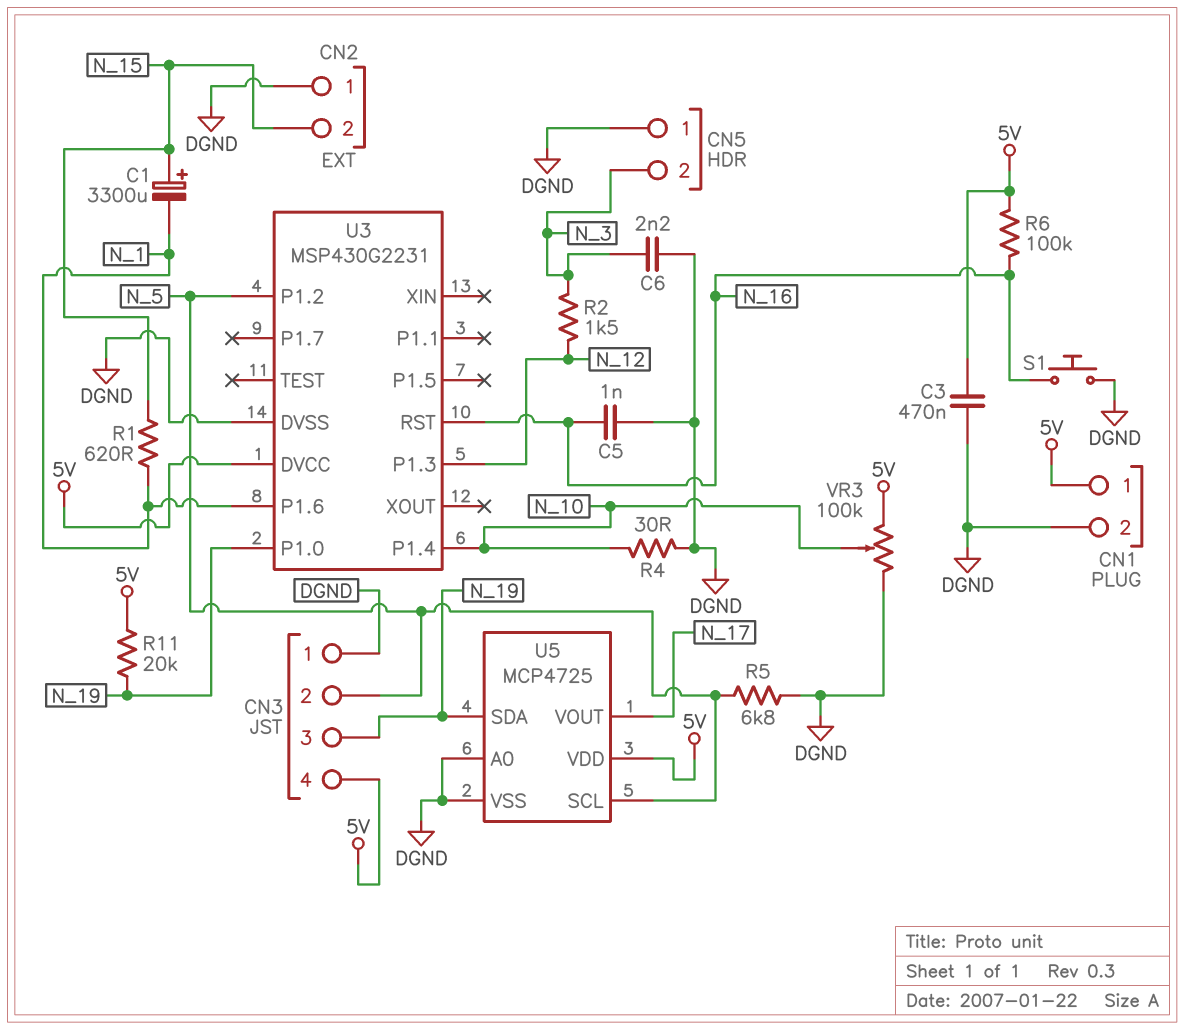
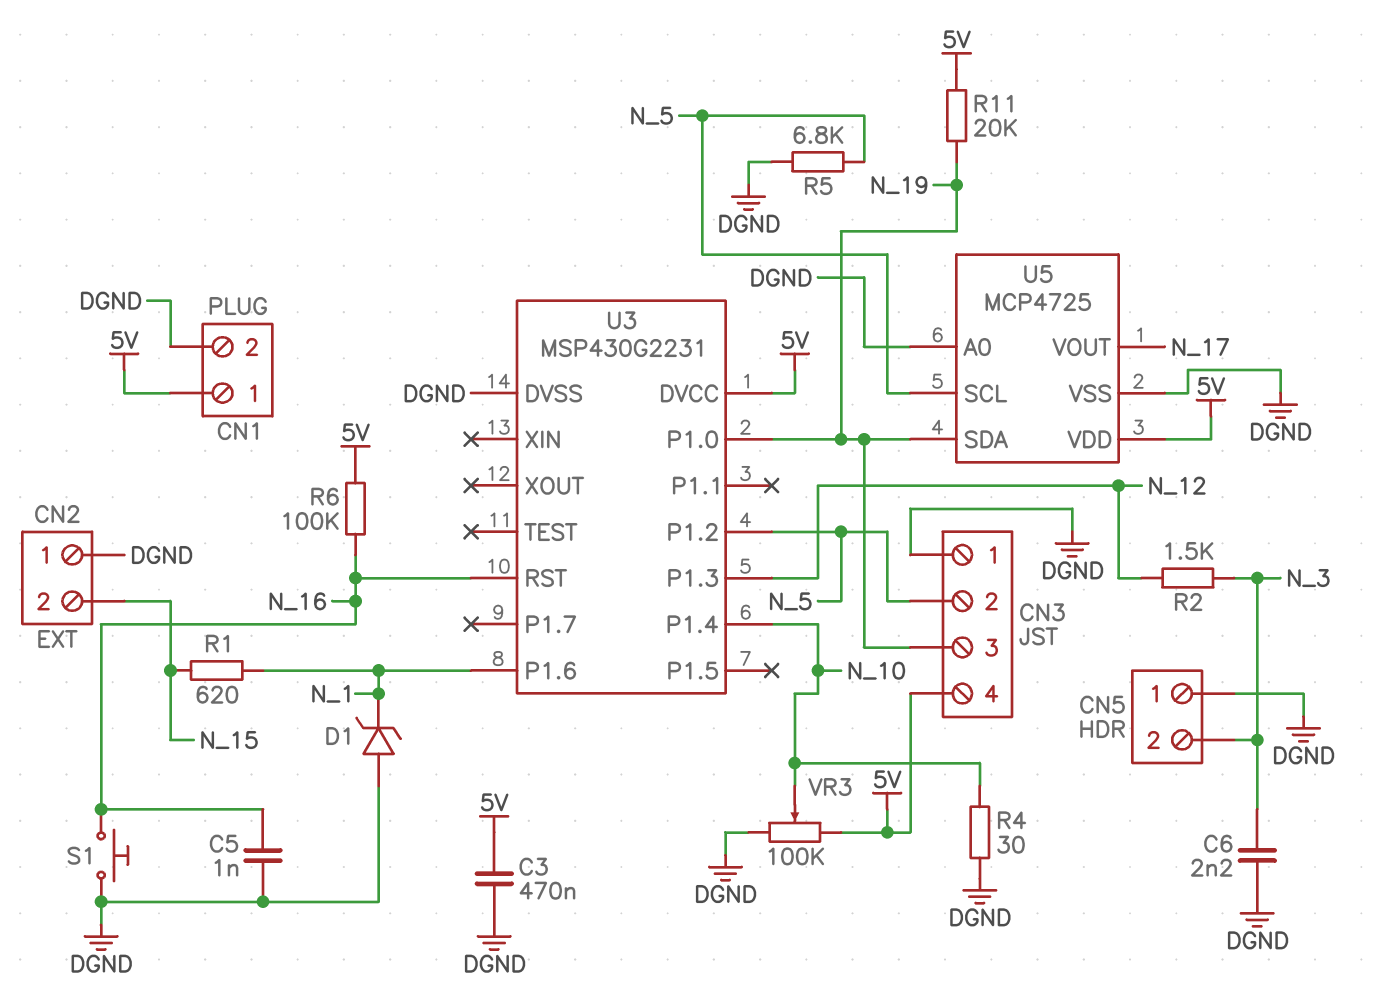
C1: 3300uF (plus N_15, minus N_1) -> none
D1: none -> zener (A DGND, K N_1)

